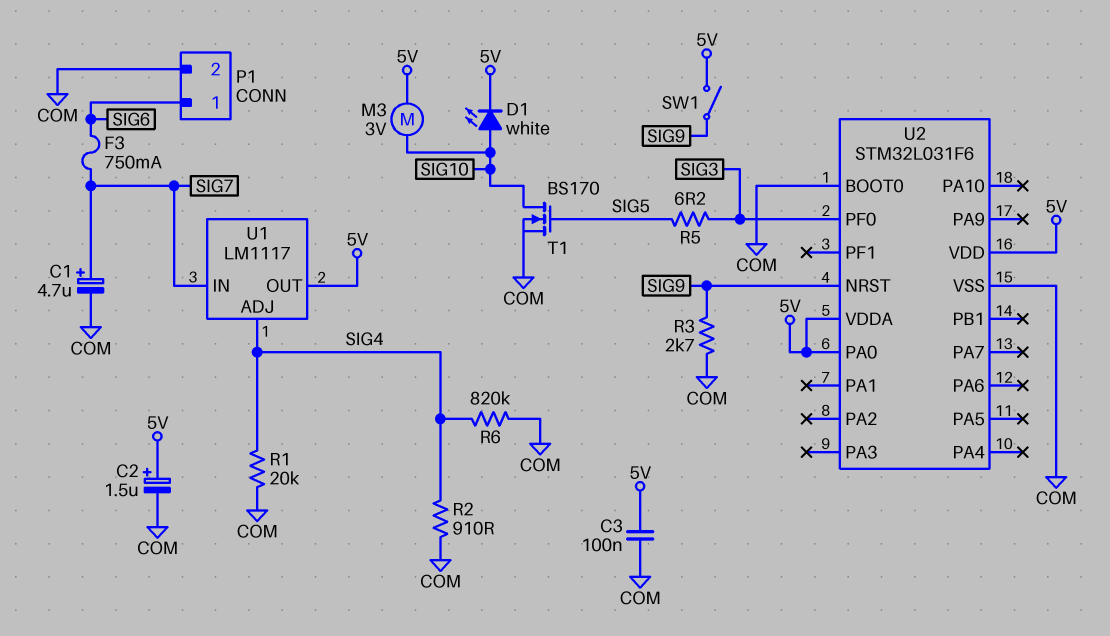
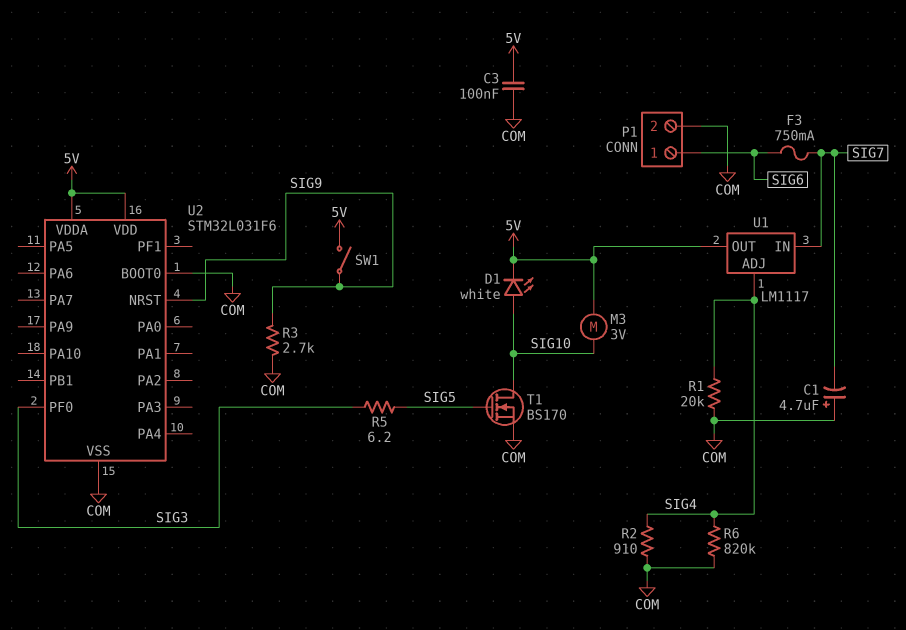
C1: 4.7uF (plus SIG7, minus COM) -> 4.7uF (plus COM, minus SIG7)
C2: 1.5uF (plus 5V, minus COM) -> none
U2 pin PA0: 5V -> none

